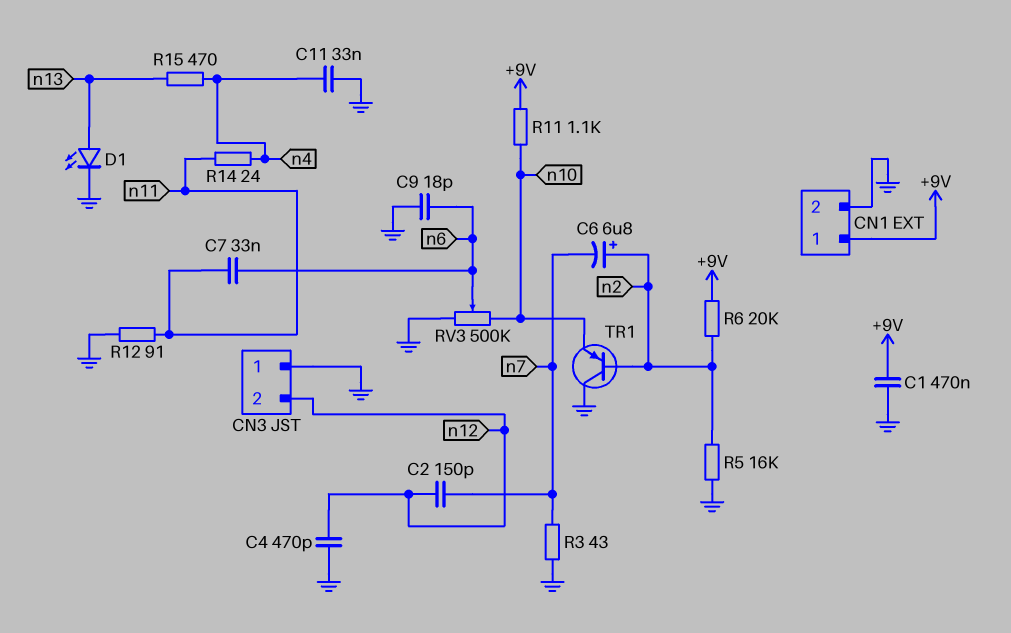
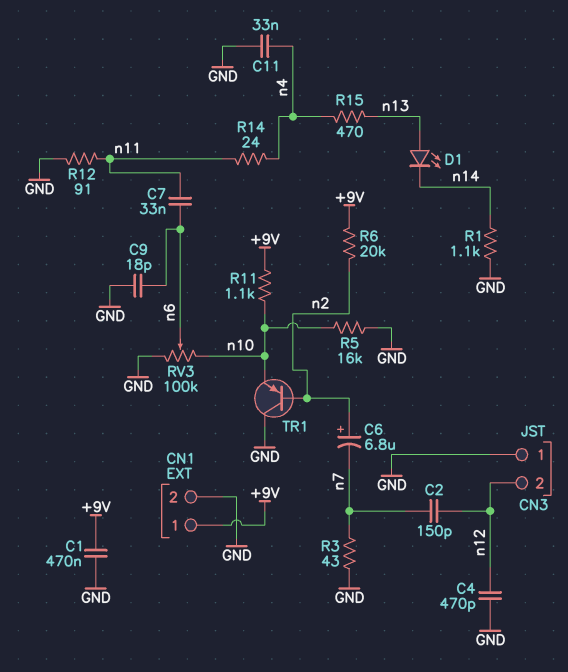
D1: LED (A n13, K GND) -> LED (A n13, K n14)
R1: none -> 1.1k (GND, n14)
R5: 16k (GND, n2) -> 16k (GND, n10)
RV3: 500k (GND, n10, wiper n6) -> 100k (GND, n10, wiper n6)

